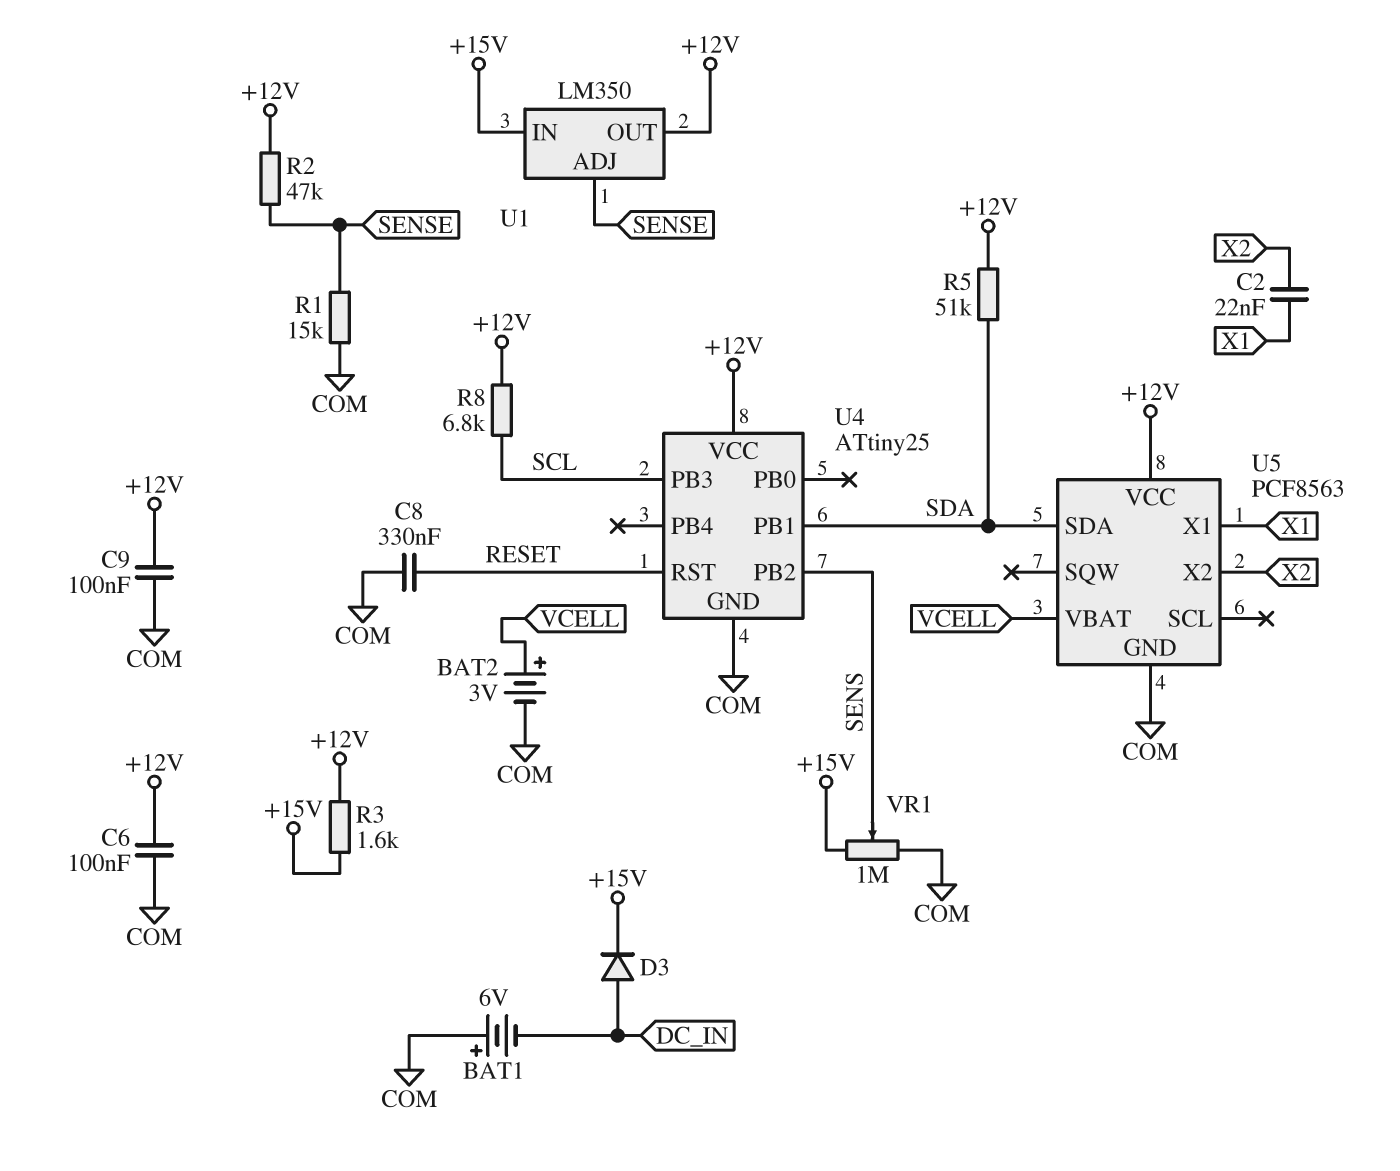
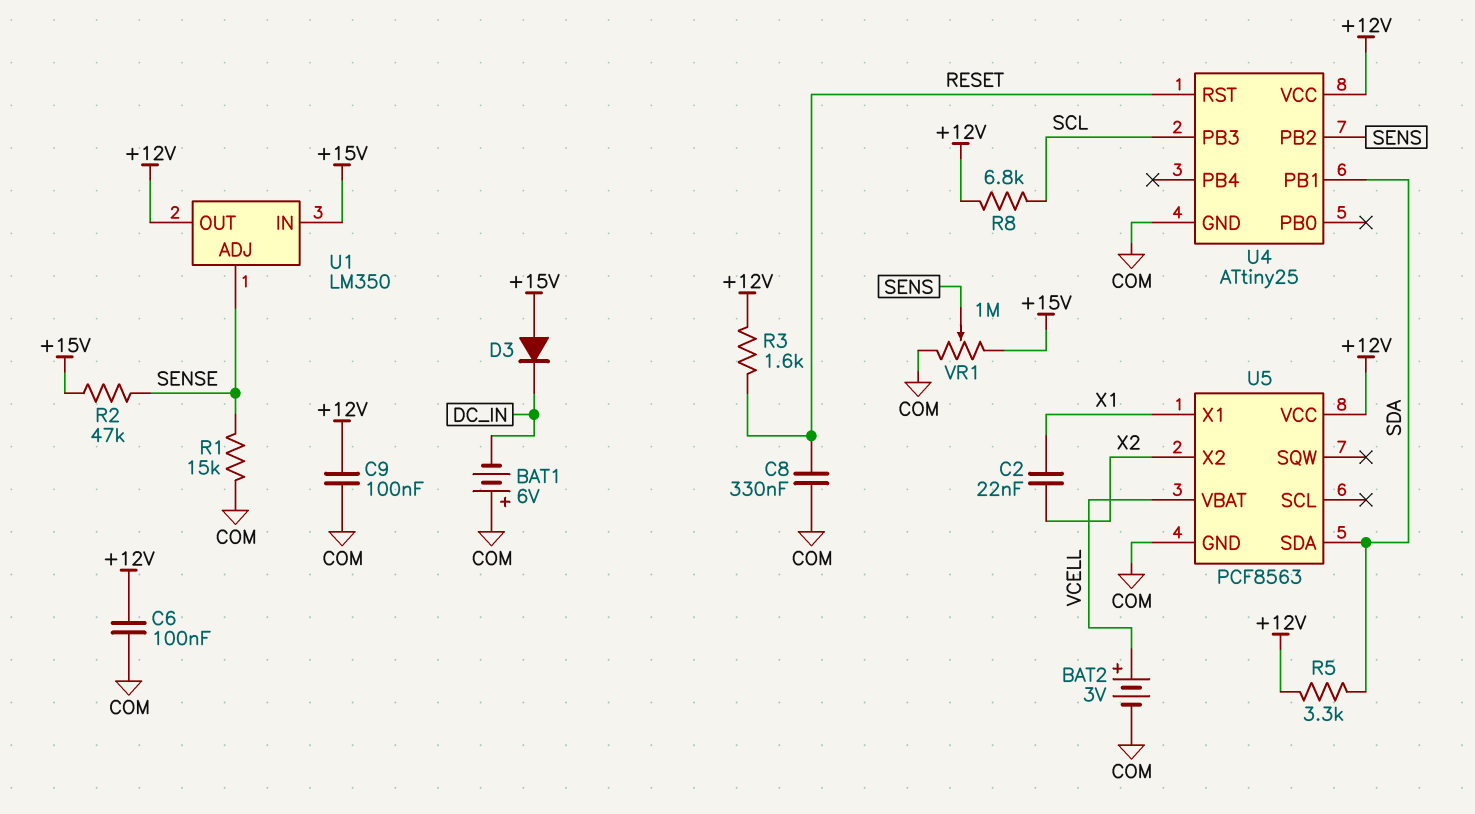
D3: diode (A DC_IN, K +15V) -> diode (A +15V, K DC_IN)
R2: 47k (+12V, SENSE) -> 47k (+15V, SENSE)
R3: 1.6k (+12V, +15V) -> 1.6k (+12V, RESET)
R5: 51k (+12V, SDA) -> 3.3k (+12V, SDA)

